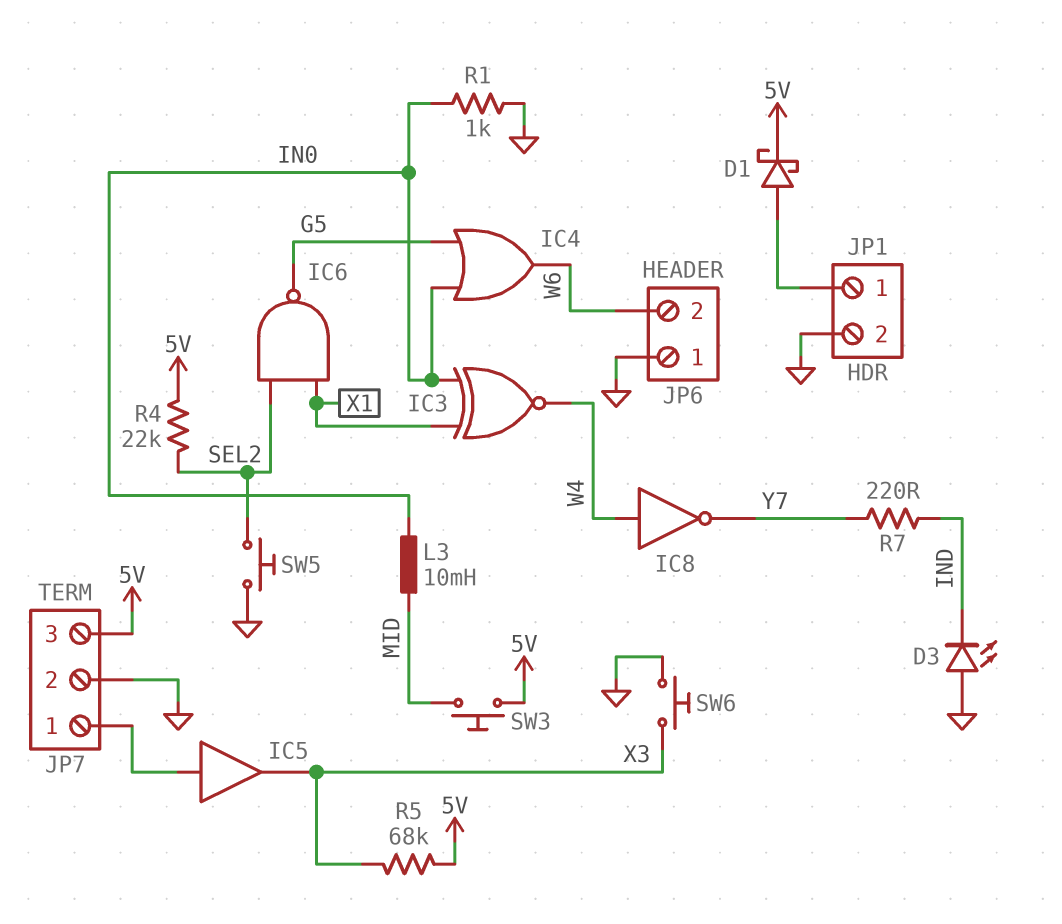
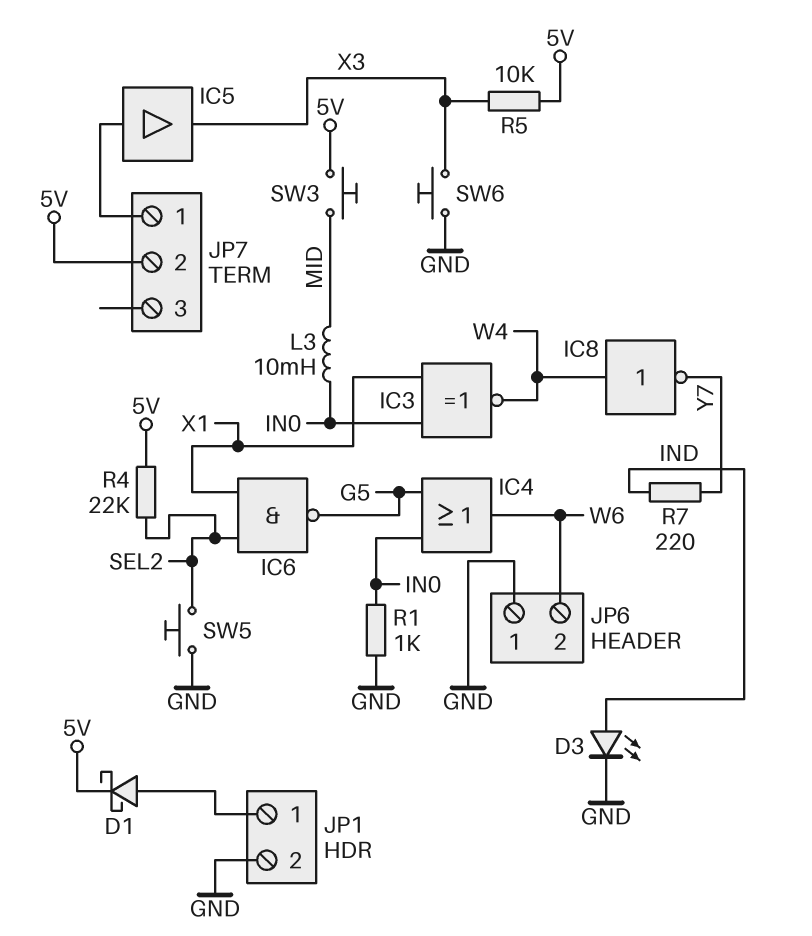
D3: LED (A GND, K IND) -> LED (A IND, K GND)
JP7 pin 2: GND -> 5V
JP7 pin 3: 5V -> none
R5: 68k (5V, X3) -> 10k (5V, X3)

